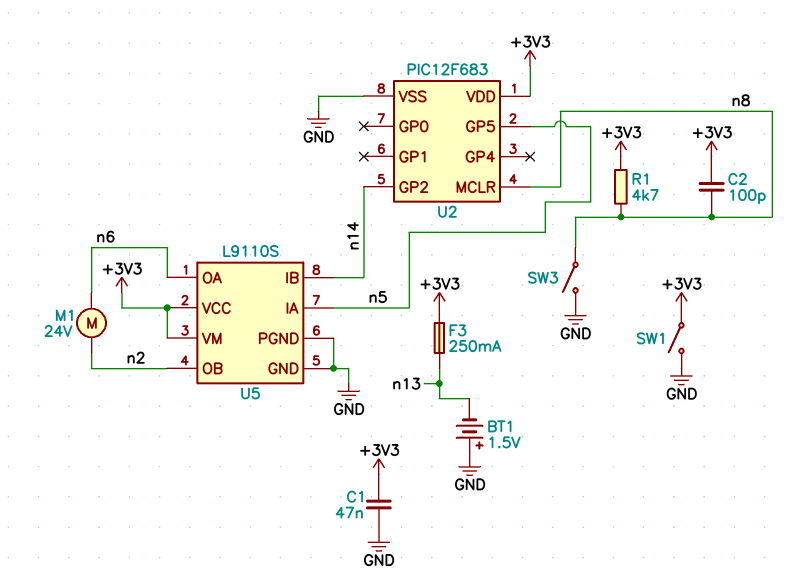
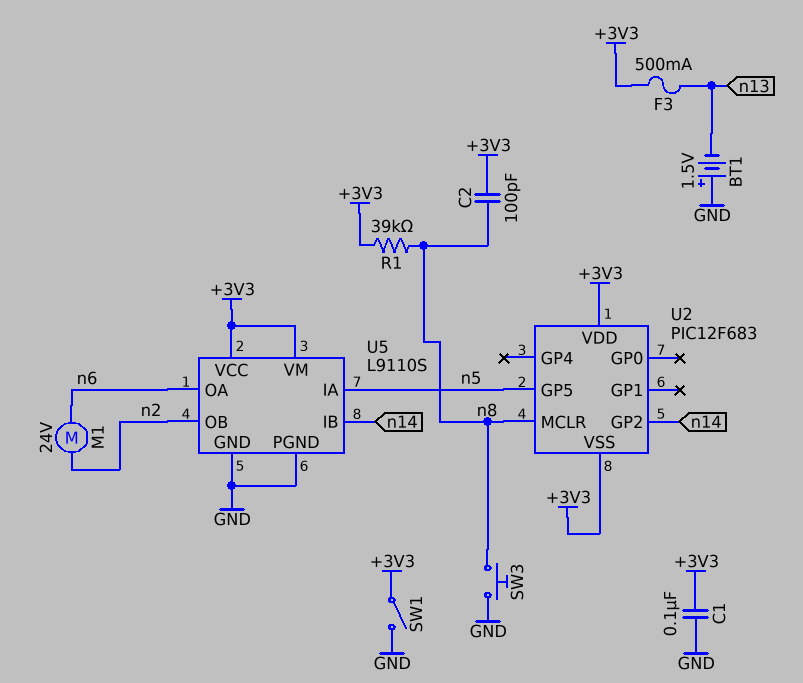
C1: 47nF (+3V3, GND) -> 100nF (+3V3, GND)
F3: 250mA (+3V3, n13) -> 500mA (+3V3, n13)
R1: 4.7k (+3V3, n8) -> 39k (+3V3, n8)
SW3: switch (GND, n8) -> button (GND, n8)
U2 pin VSS: GND -> +3V3

